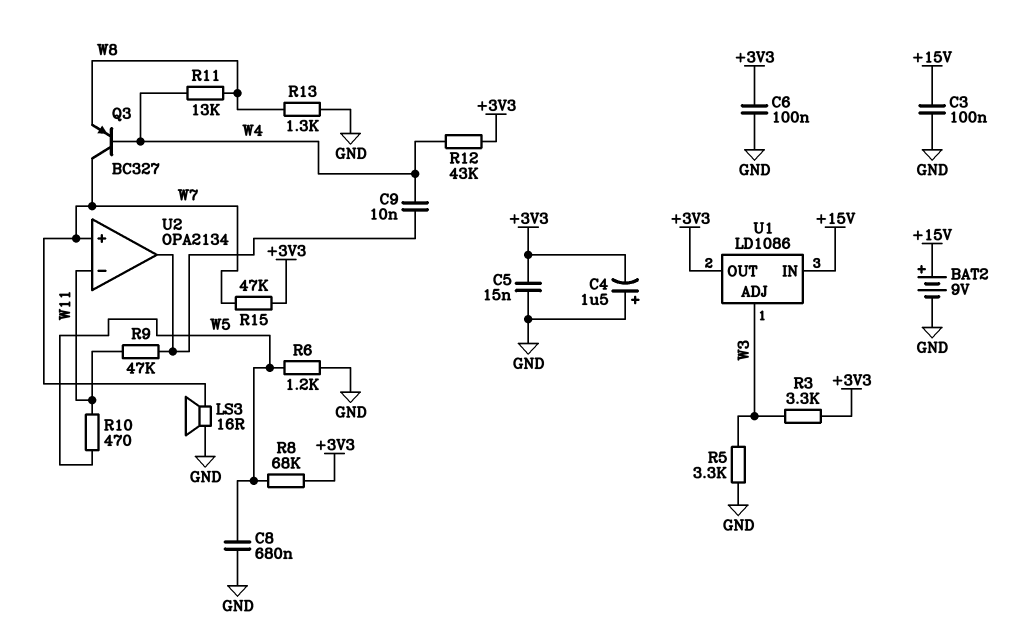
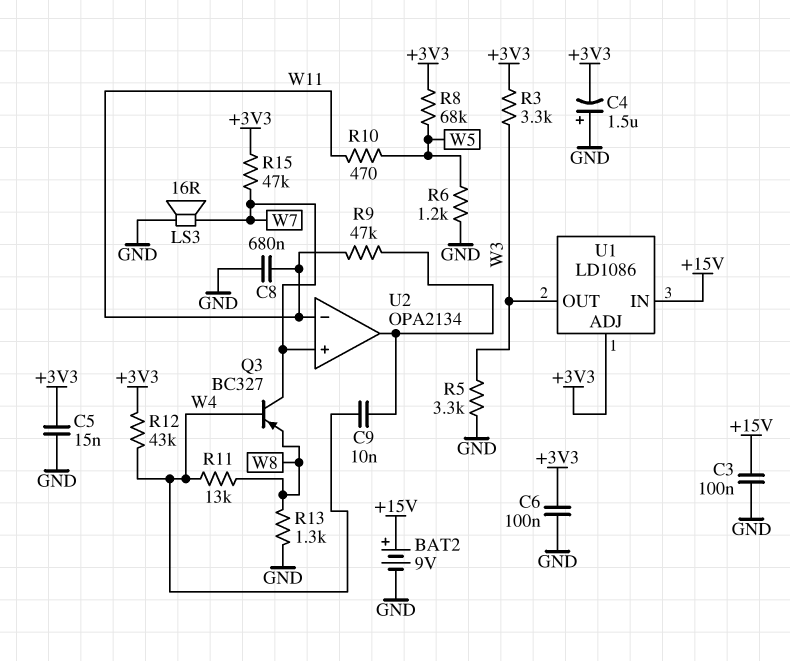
C8: 680nF (GND, W5) -> 680nF (GND, W11)
U1 pin ADJ: W3 -> +3V3
U1 pin OUT: +3V3 -> W3

